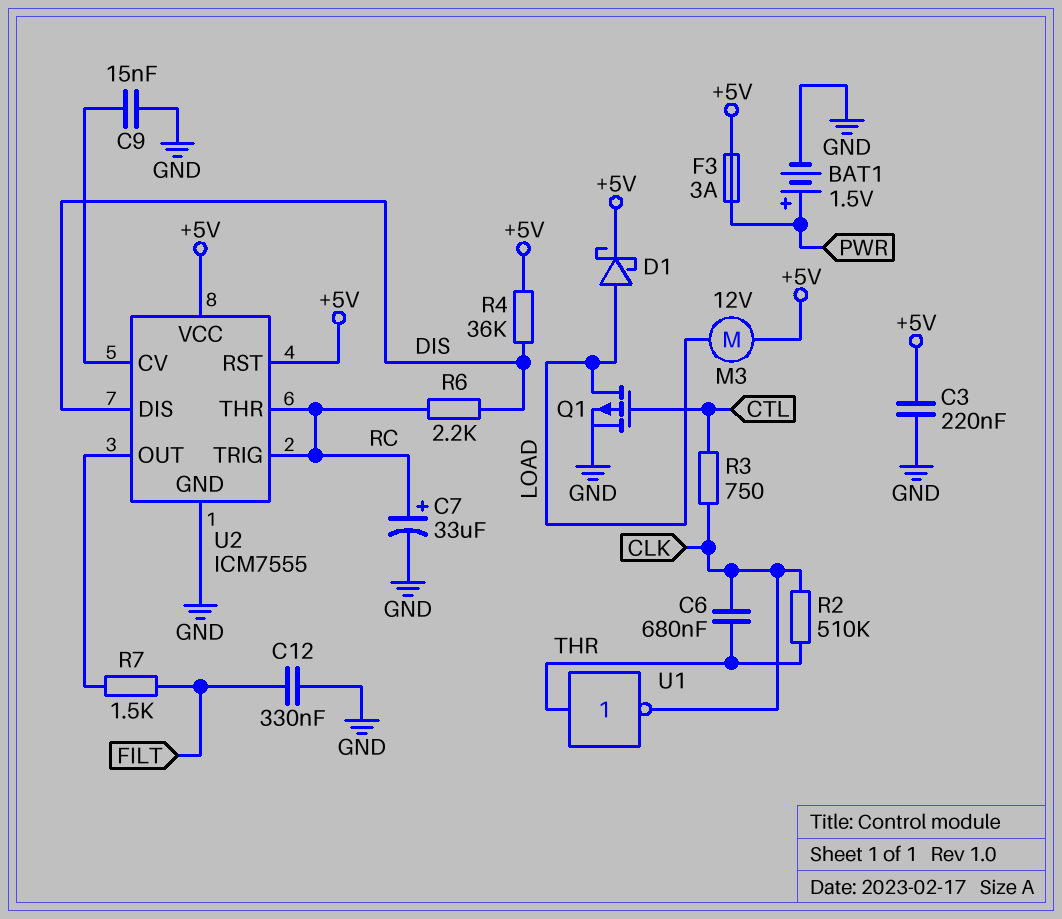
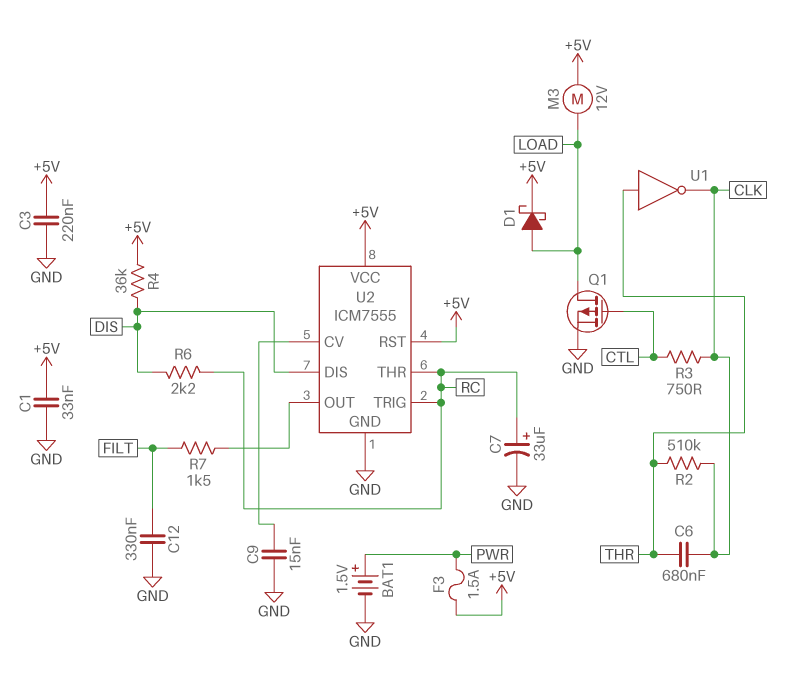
C1: none -> 33nF (+5V, GND)
F3: 3A (+5V, PWR) -> 1.5A (+5V, PWR)

